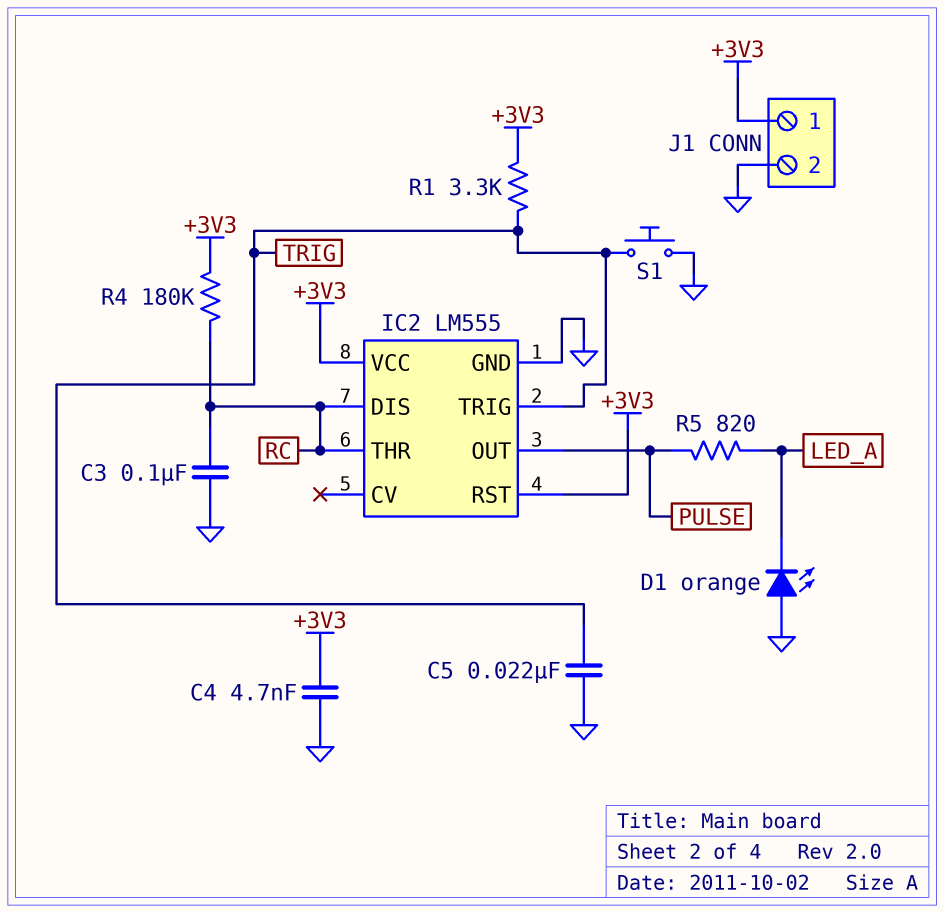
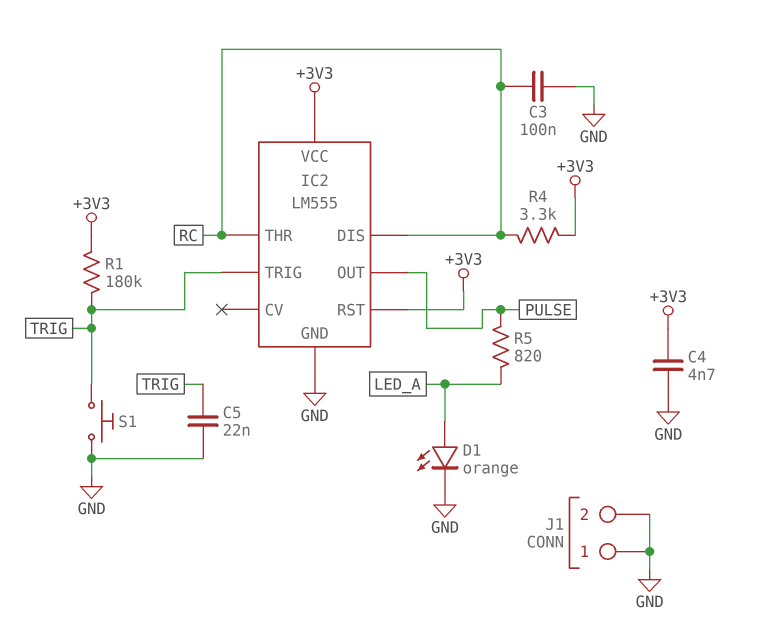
D1: LED orange (A GND, K LED_A) -> LED orange (A LED_A, K GND)
J1 pin 1: +3V3 -> GND
R1: 3.3k (+3V3, TRIG) -> 180k (+3V3, TRIG)
R4: 180k (+3V3, RC) -> 3.3k (+3V3, RC)

